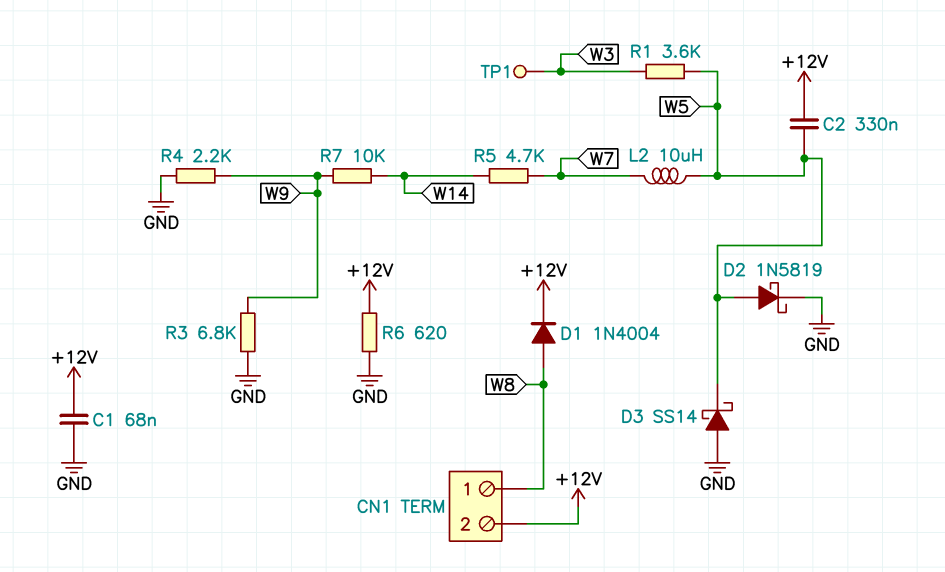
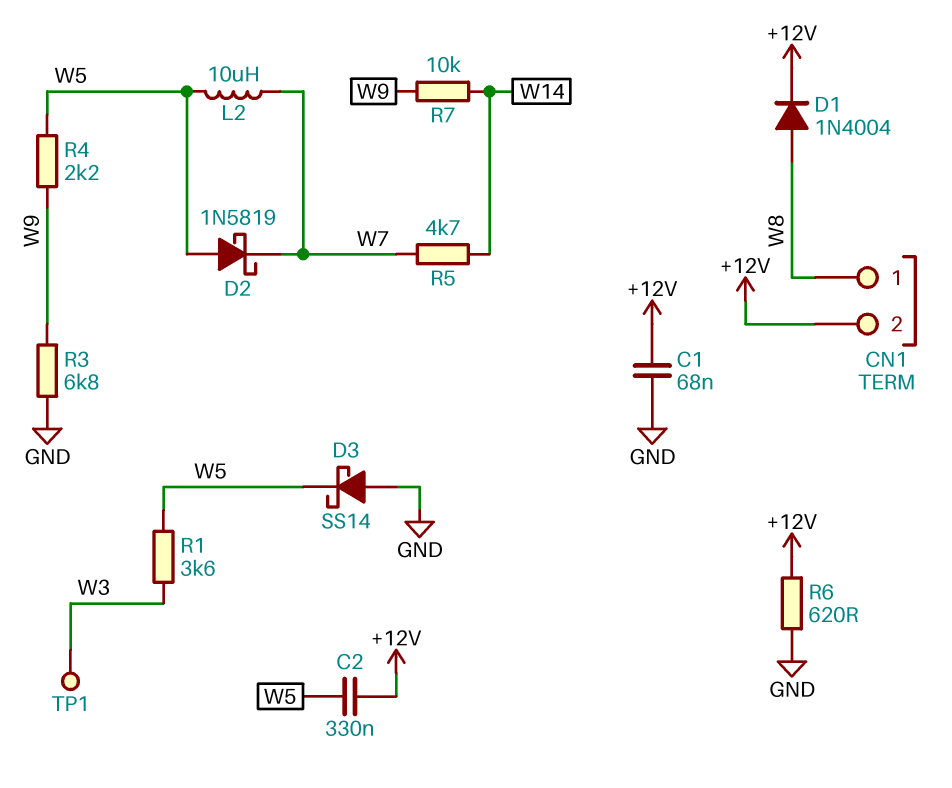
D2: schottky 1N5819 (A W5, K GND) -> schottky 1N5819 (A W5, K W7)
R4: 2.2k (GND, W9) -> 2.2k (W5, W9)

